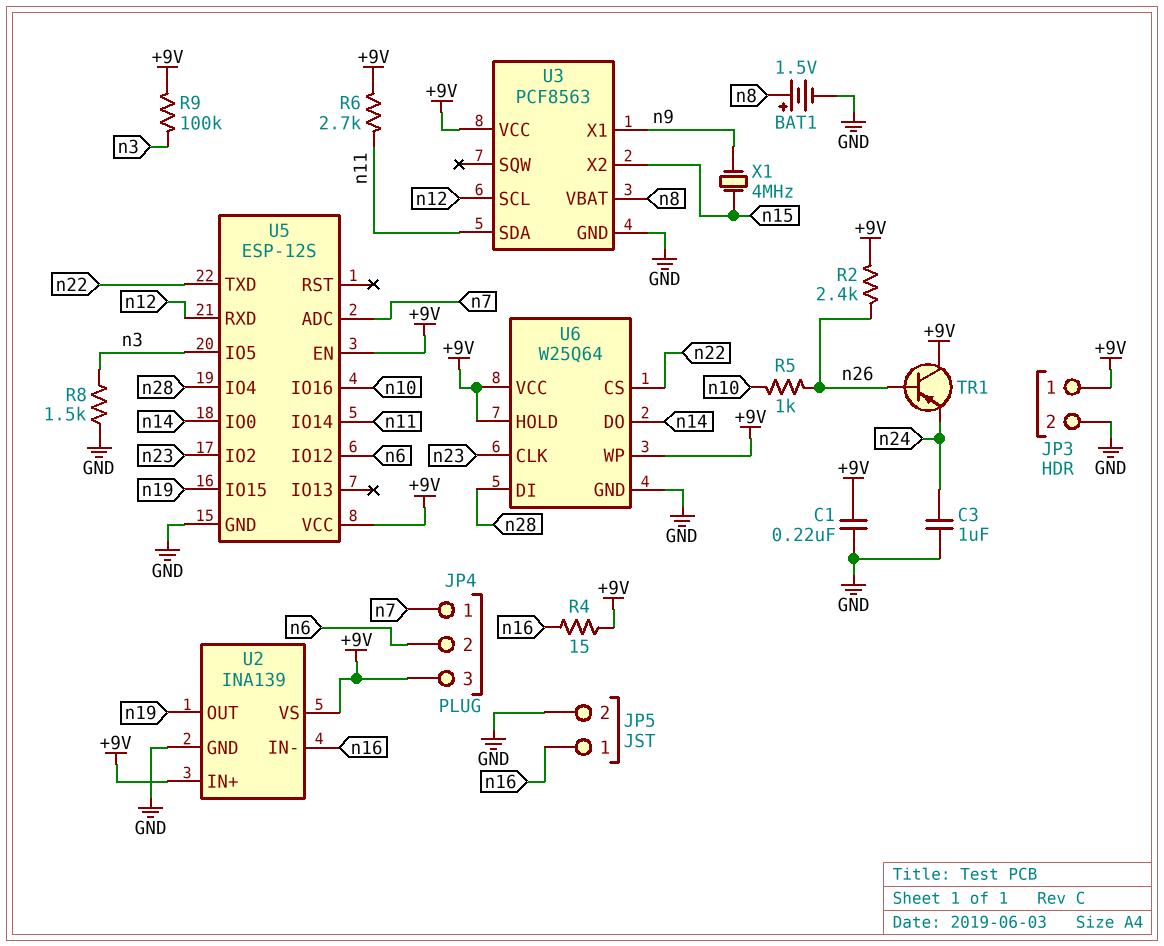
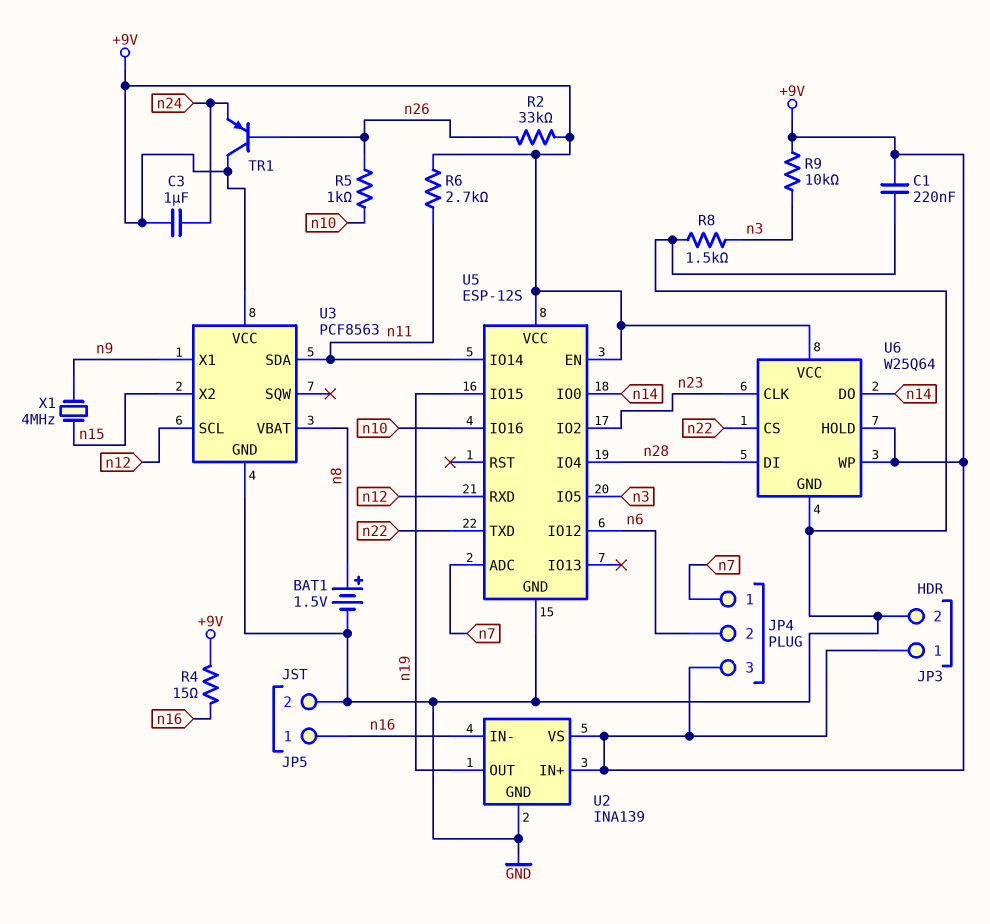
C3: 1uF (GND, n24) -> 1uF (+9V, n24)
R2: 2.4k (+9V, n26) -> 33k (+9V, n26)
R9: 100k (+9V, n3) -> 10k (+9V, n3)

